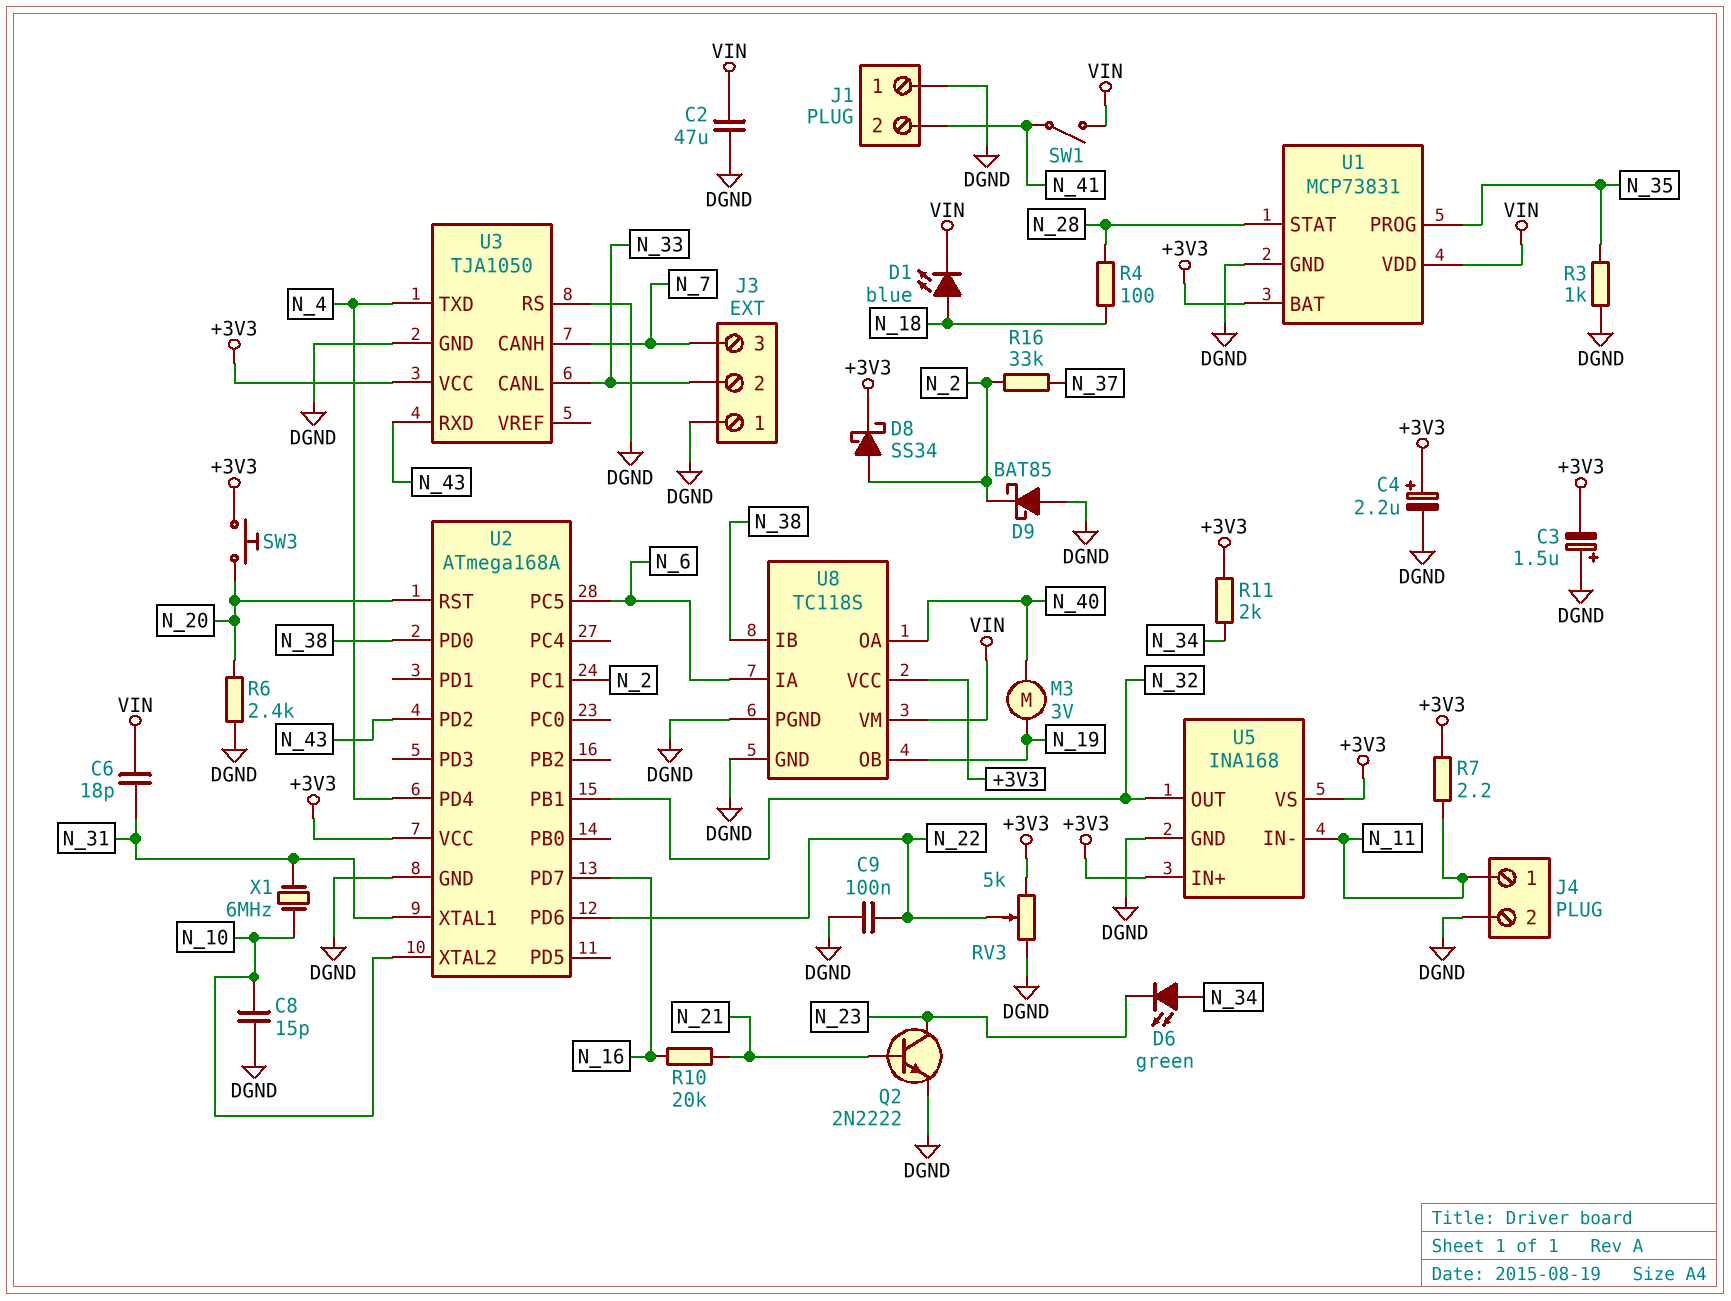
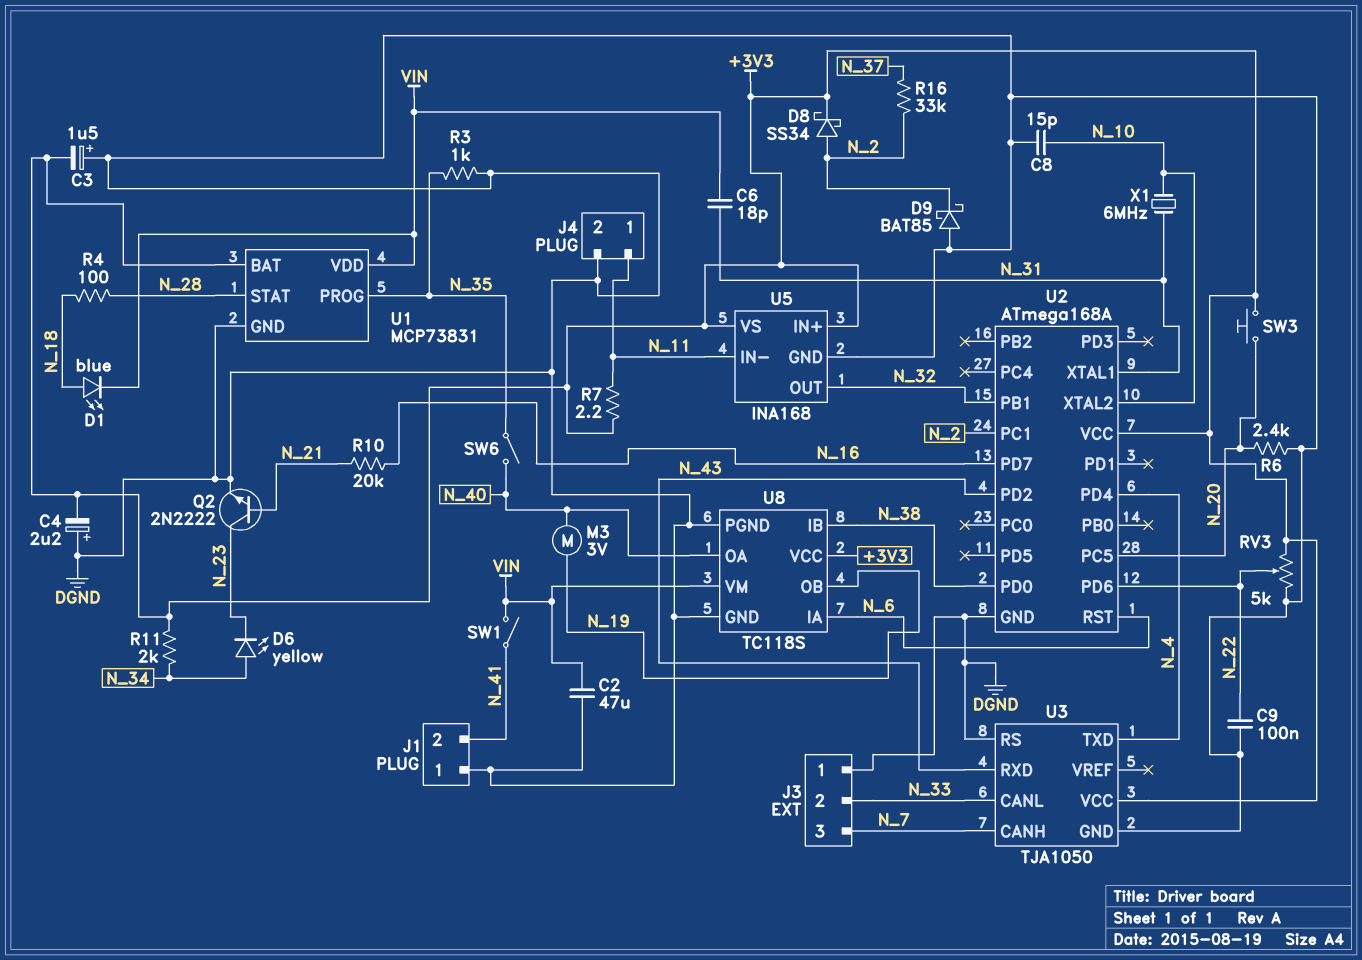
C4: 2.2uF (plus +3V3, minus DGND) -> 2.2uF (plus DGND, minus +3V3)
D6: LED green (A N_34, K N_23) -> LED yellow (A N_34, K N_23)
SW6: none -> switch (N_35, N_40)
U2 pin PC5: N_6 -> N_20
U2 pin RST: N_20 -> N_6

